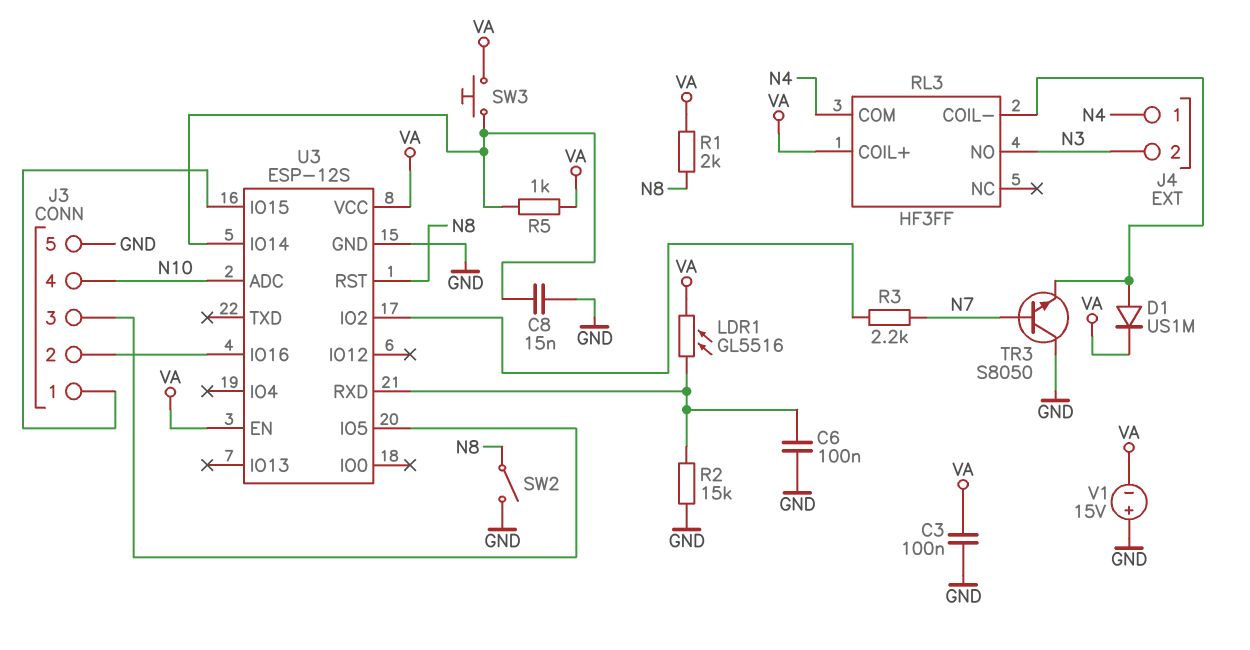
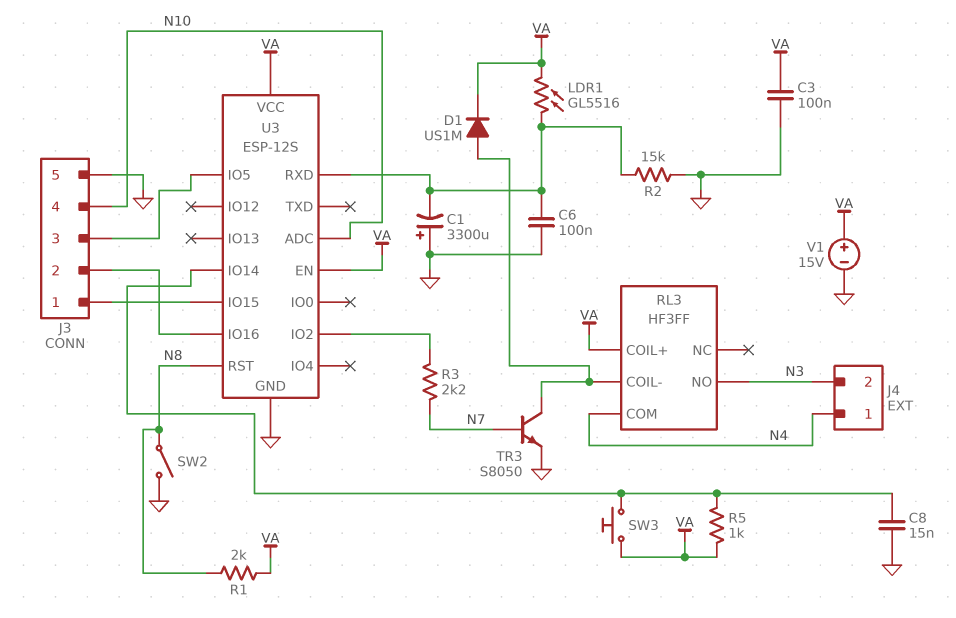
C1: none -> 3300uF (plus GND, minus U3/RXD)
TR3: NPN S8050 (B N7, C GND, E RL3/COIL-) -> NPN S8050 (B N7, C RL3/COIL-, E GND)
V1: 15V (plus GND, minus VA) -> 15V (plus VA, minus GND)

